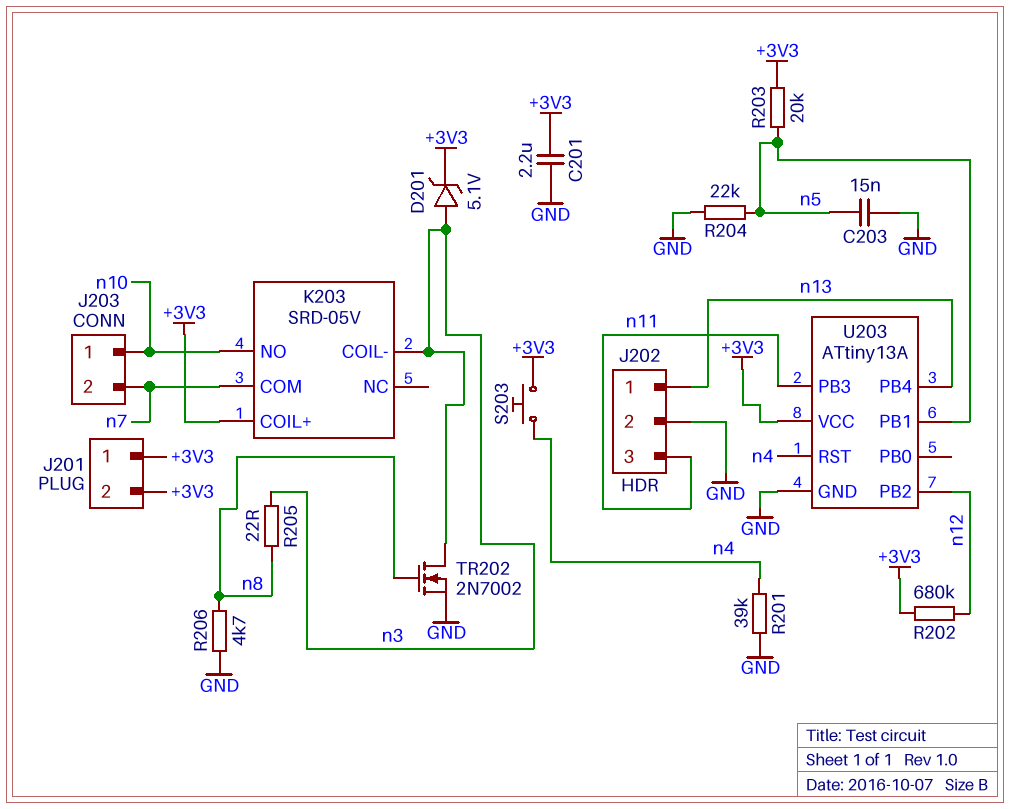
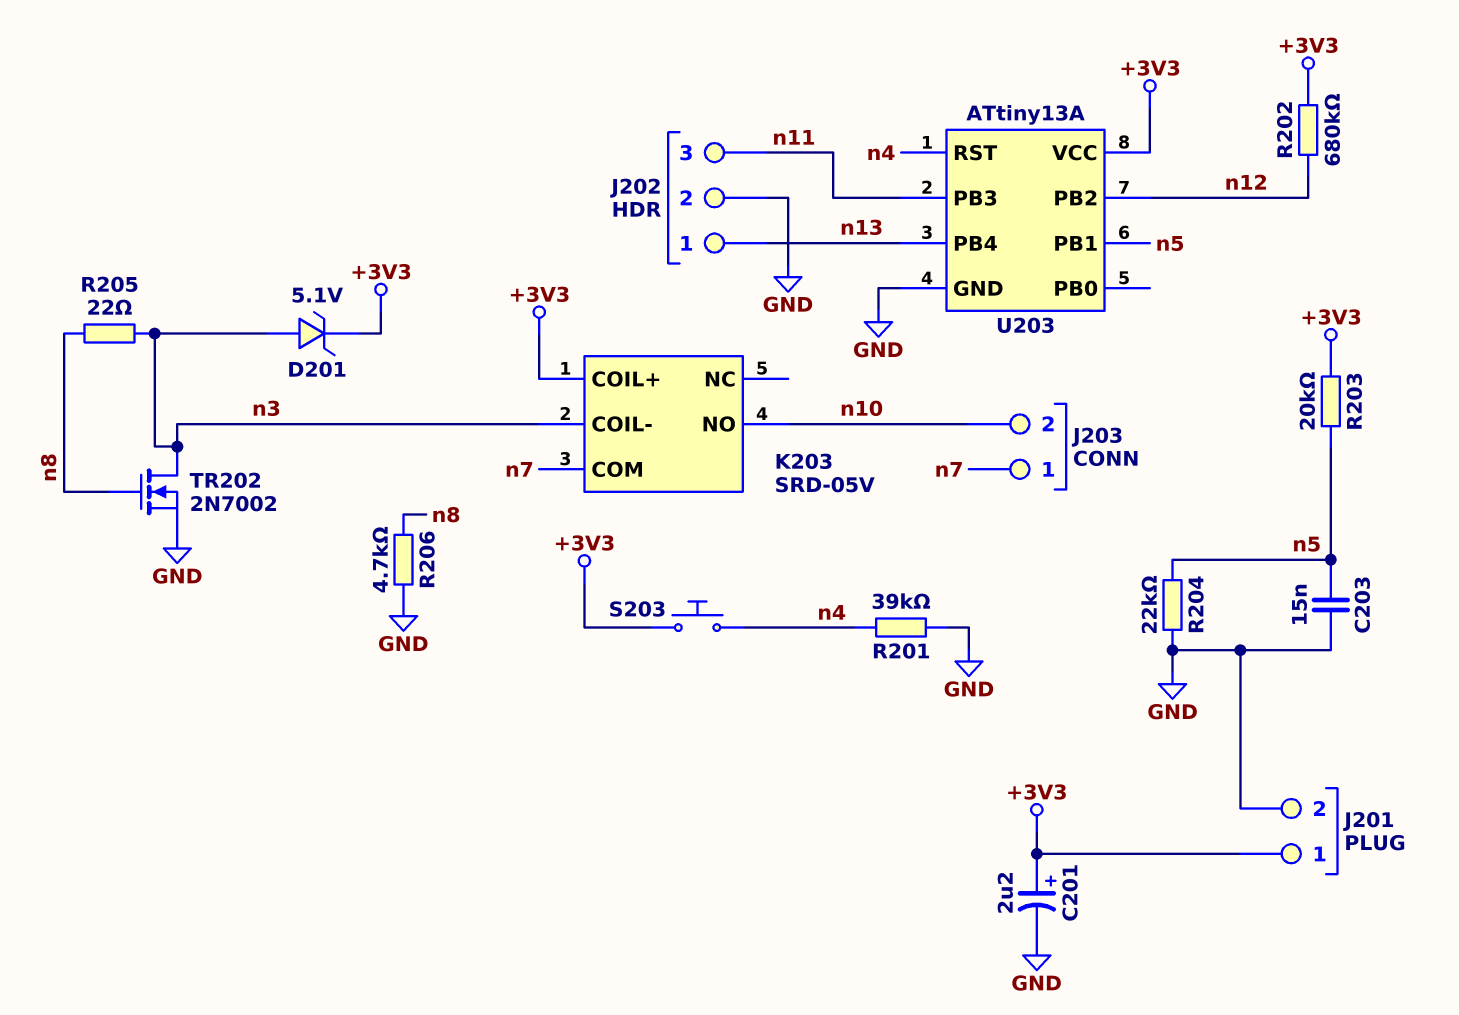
C201: 2.2uF (+3V3, GND) -> 2.2uF (plus +3V3, minus GND)
J201 pin 2: +3V3 -> GND
J203 pin 1: n10 -> n7
J203 pin 2: n7 -> n10

